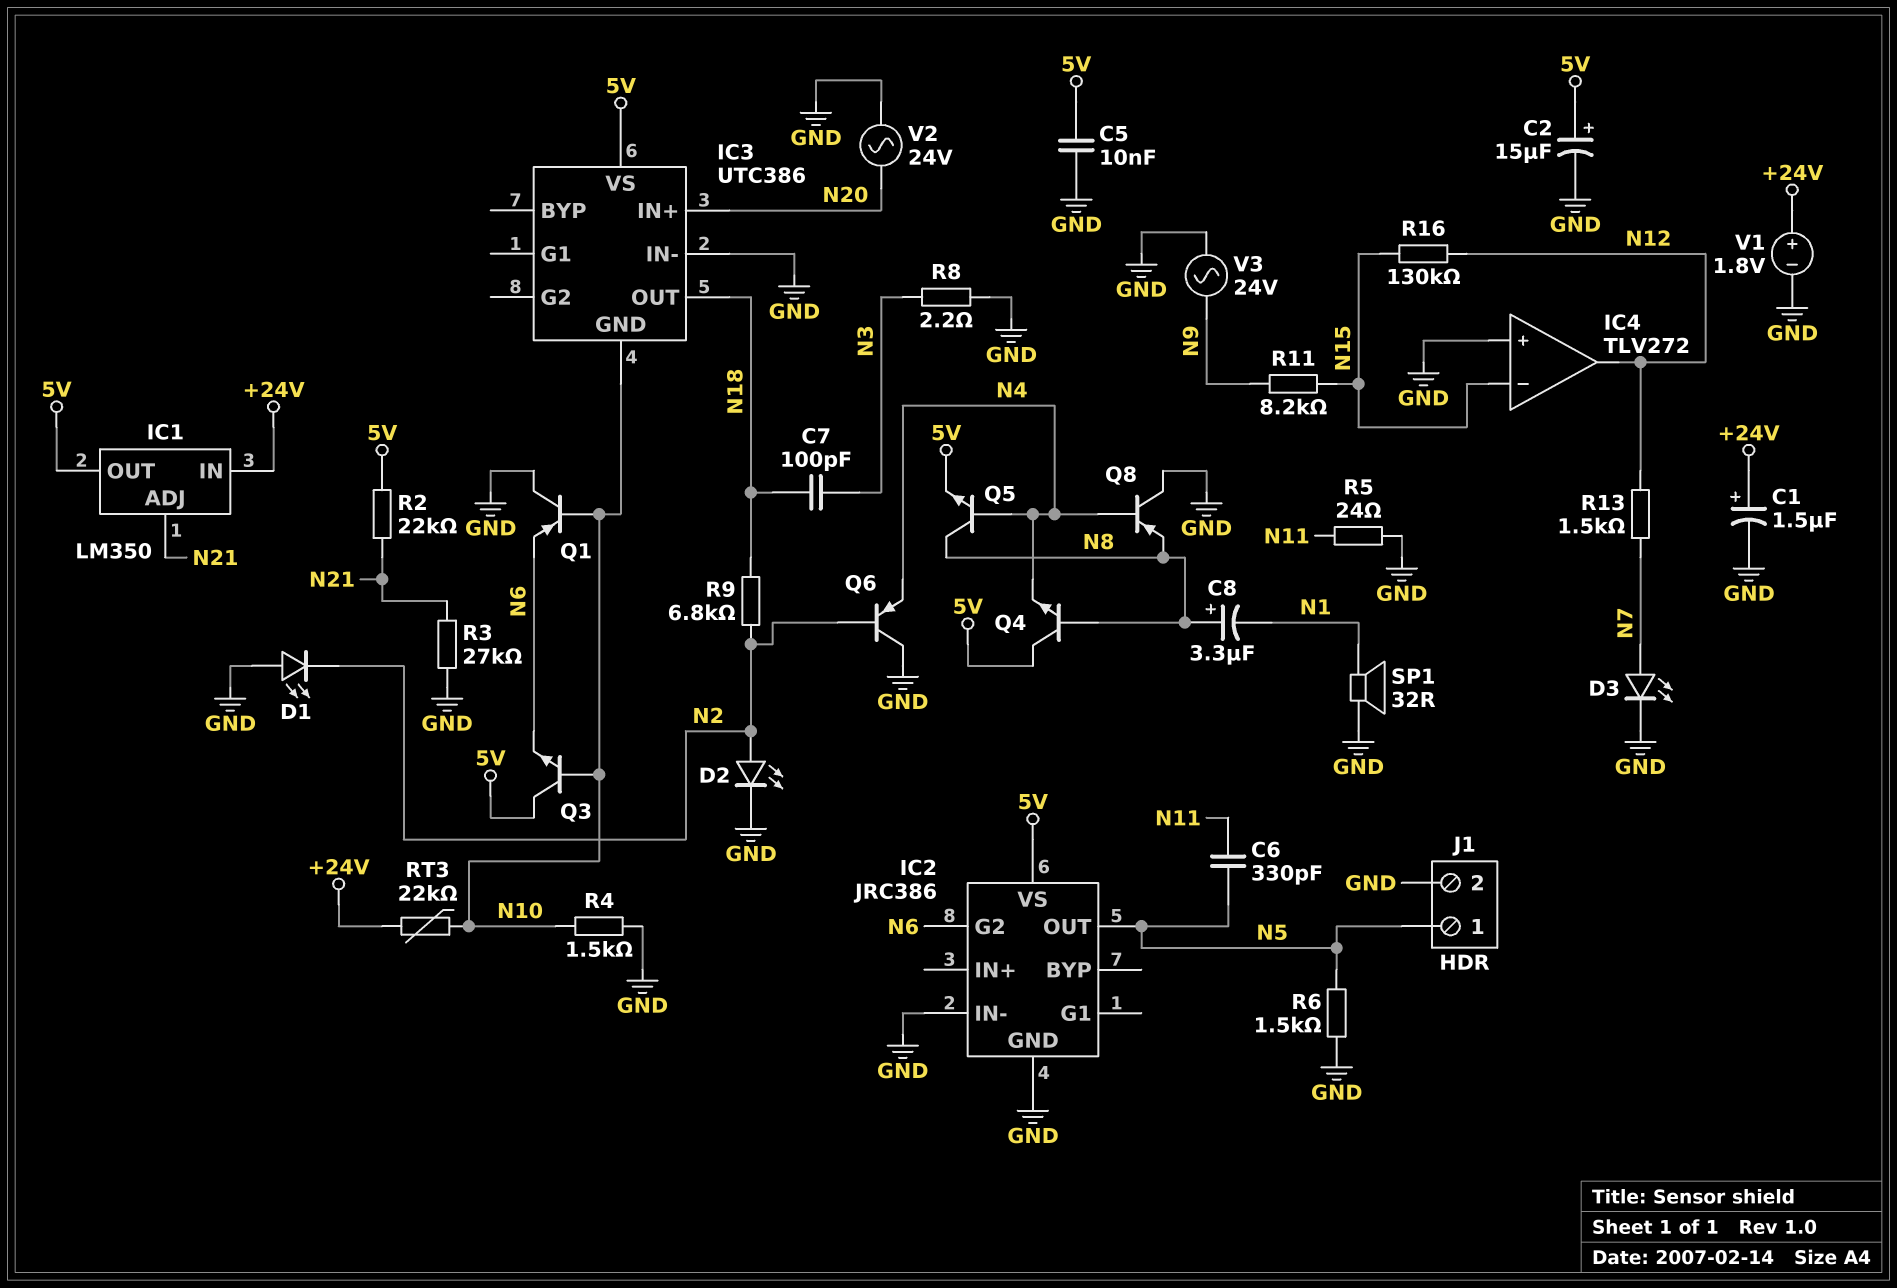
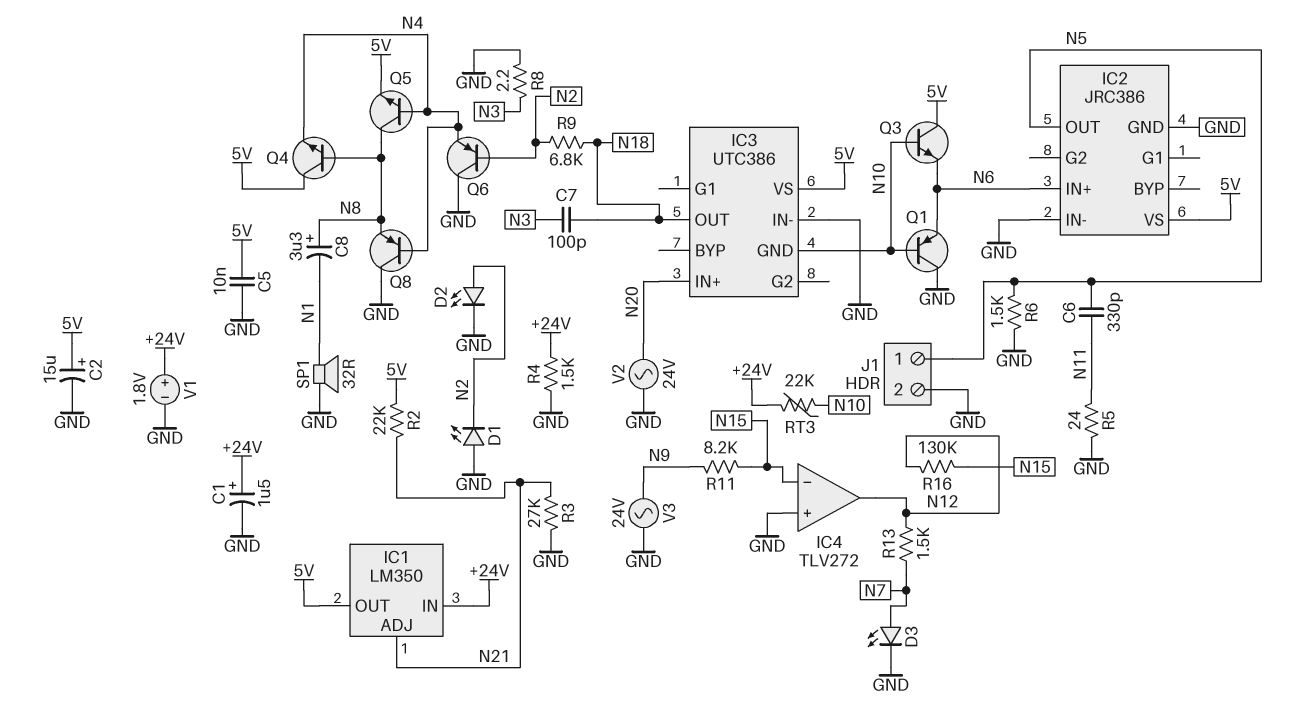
IC2 pin G2: N6 -> none
IC2 pin IN+: none -> N6
R4: 1.5k (GND, N10) -> 1.5k (+24V, GND)

